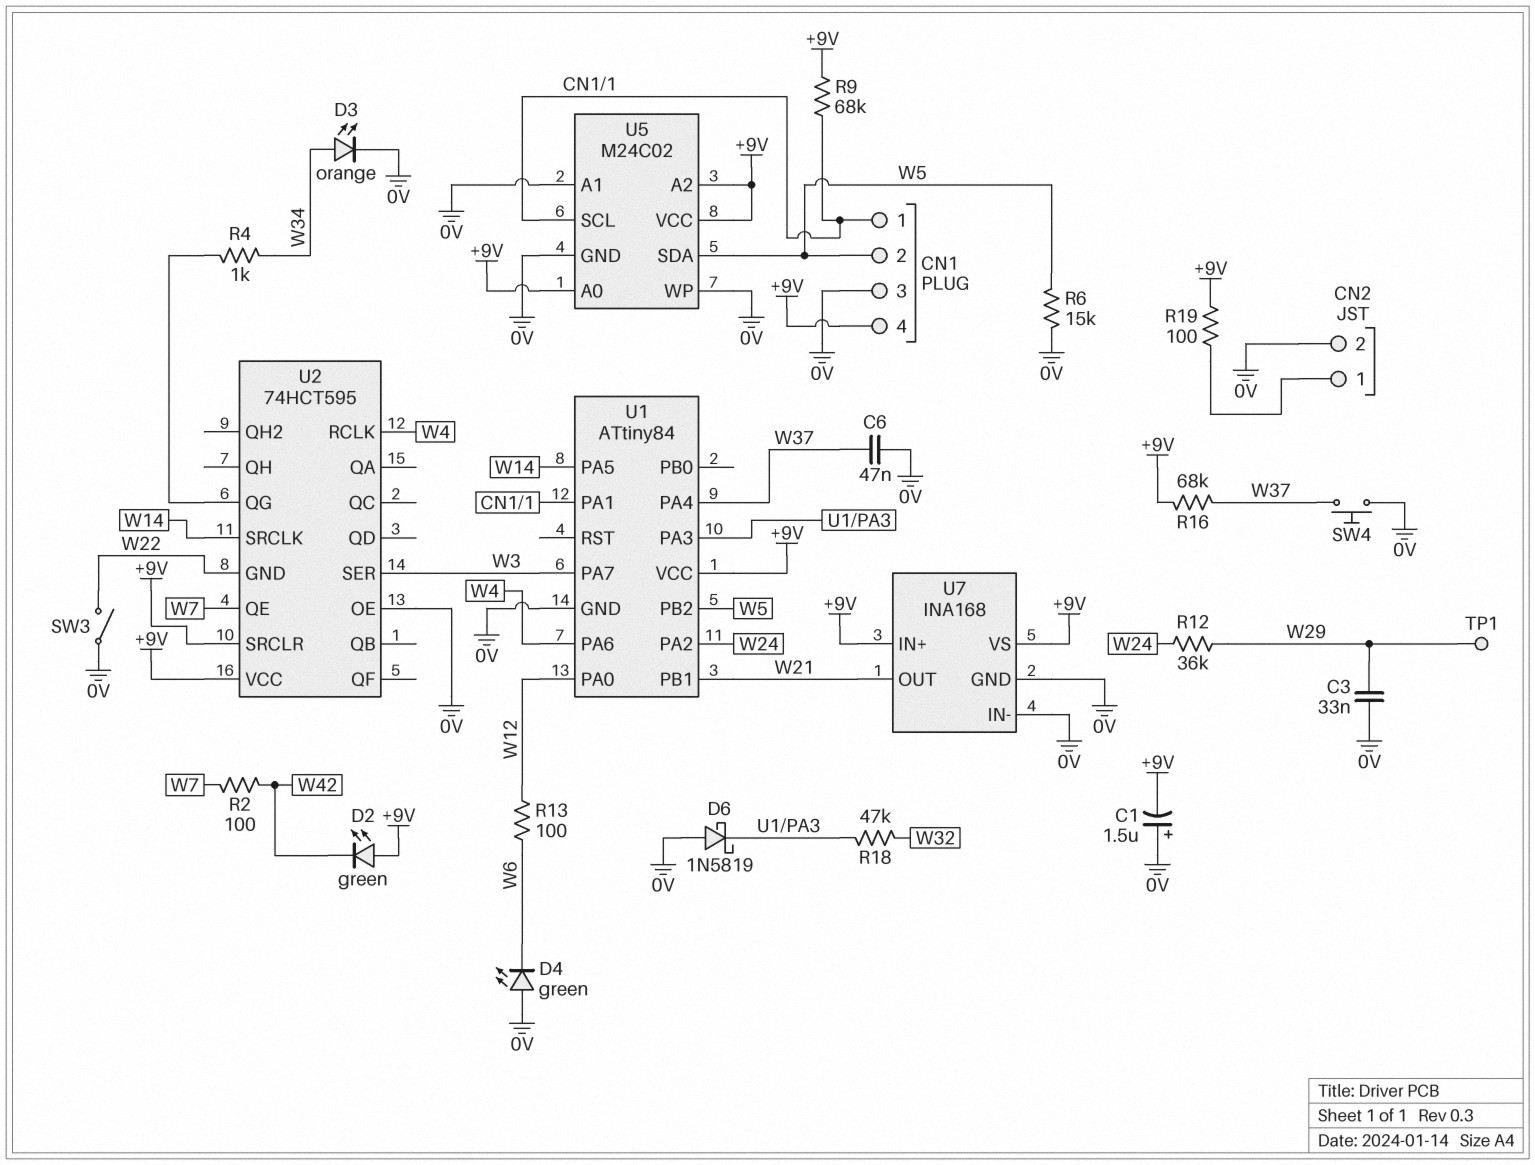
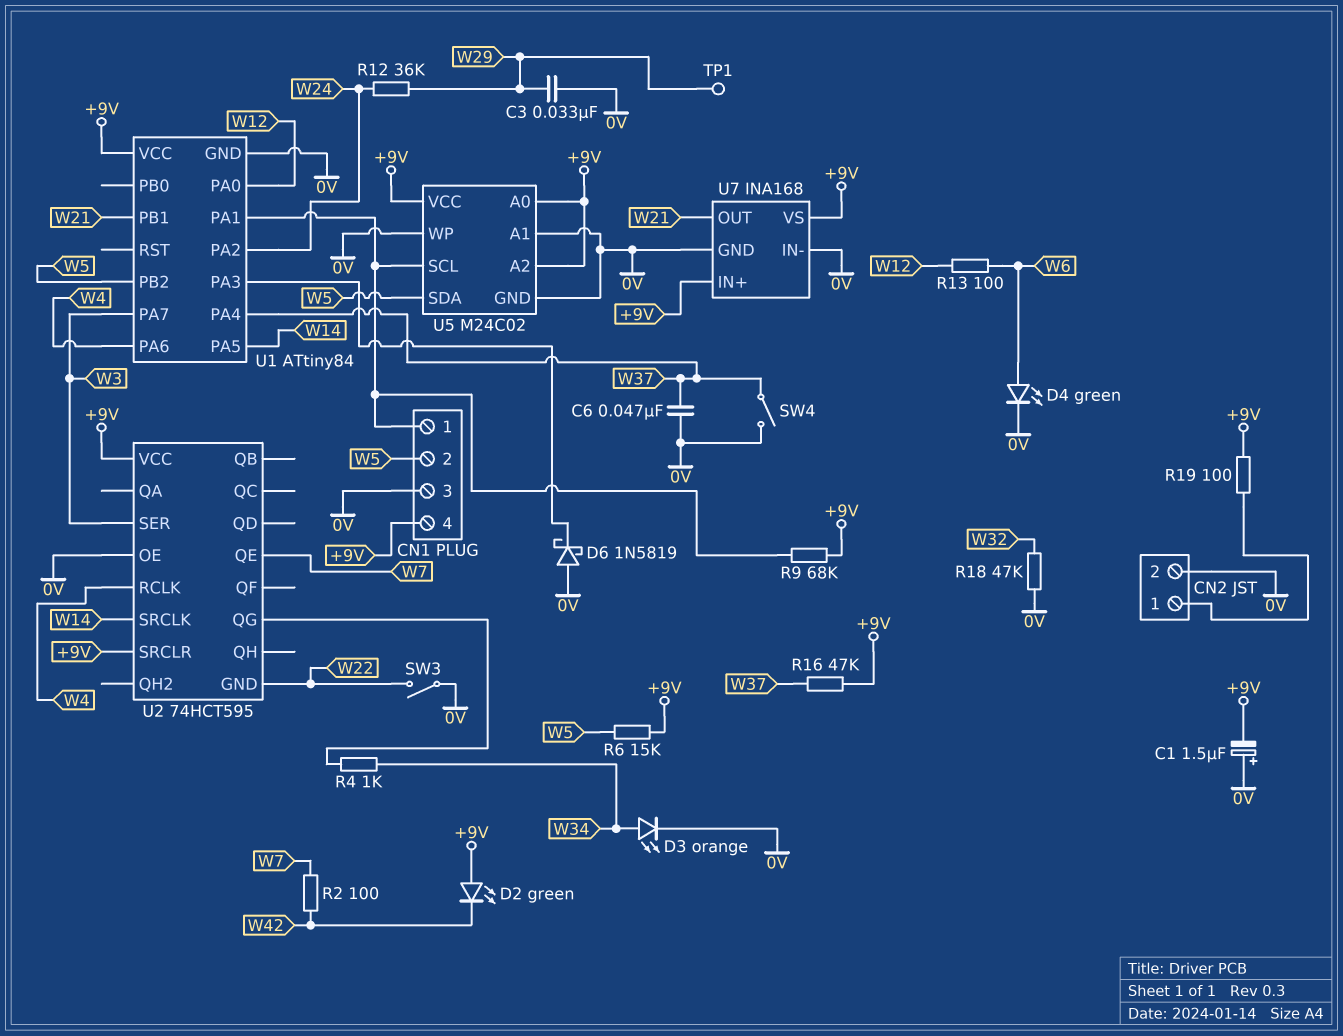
D4: LED green (A 0V, K W6) -> LED green (A W6, K 0V)
R6: 15k (0V, W5) -> 15k (+9V, W5)
R16: 68k (+9V, W37) -> 47k (+9V, W37)
R18: 47k (U1/PA3, W32) -> 47k (0V, W32)
SW4: button (0V, W37) -> switch (0V, W37)

